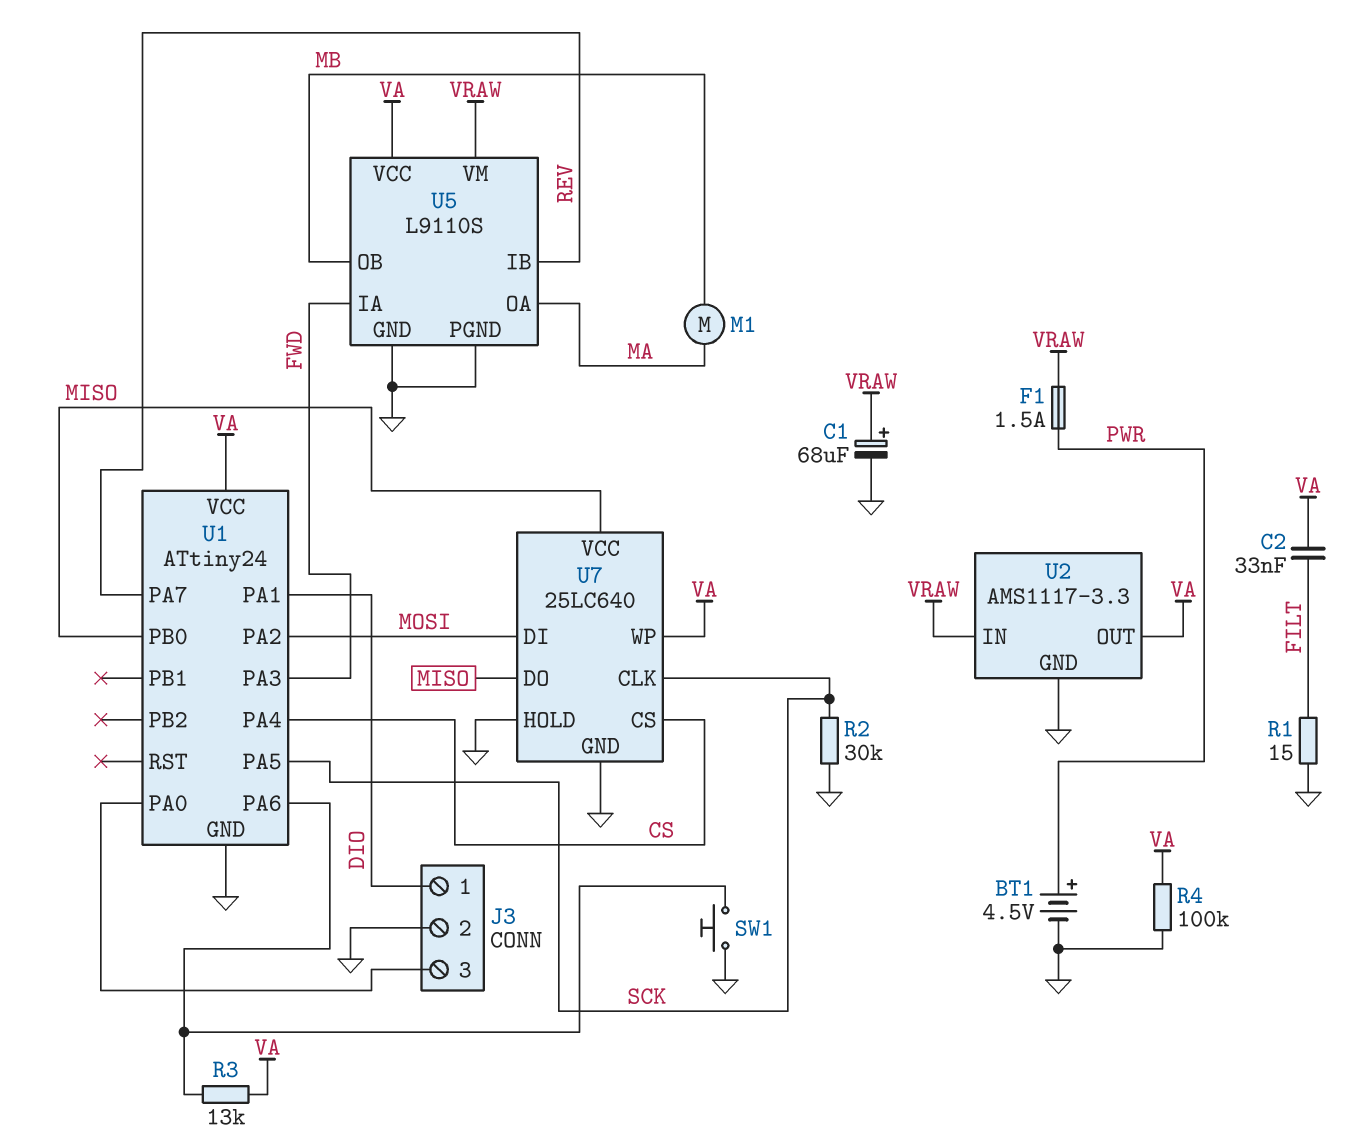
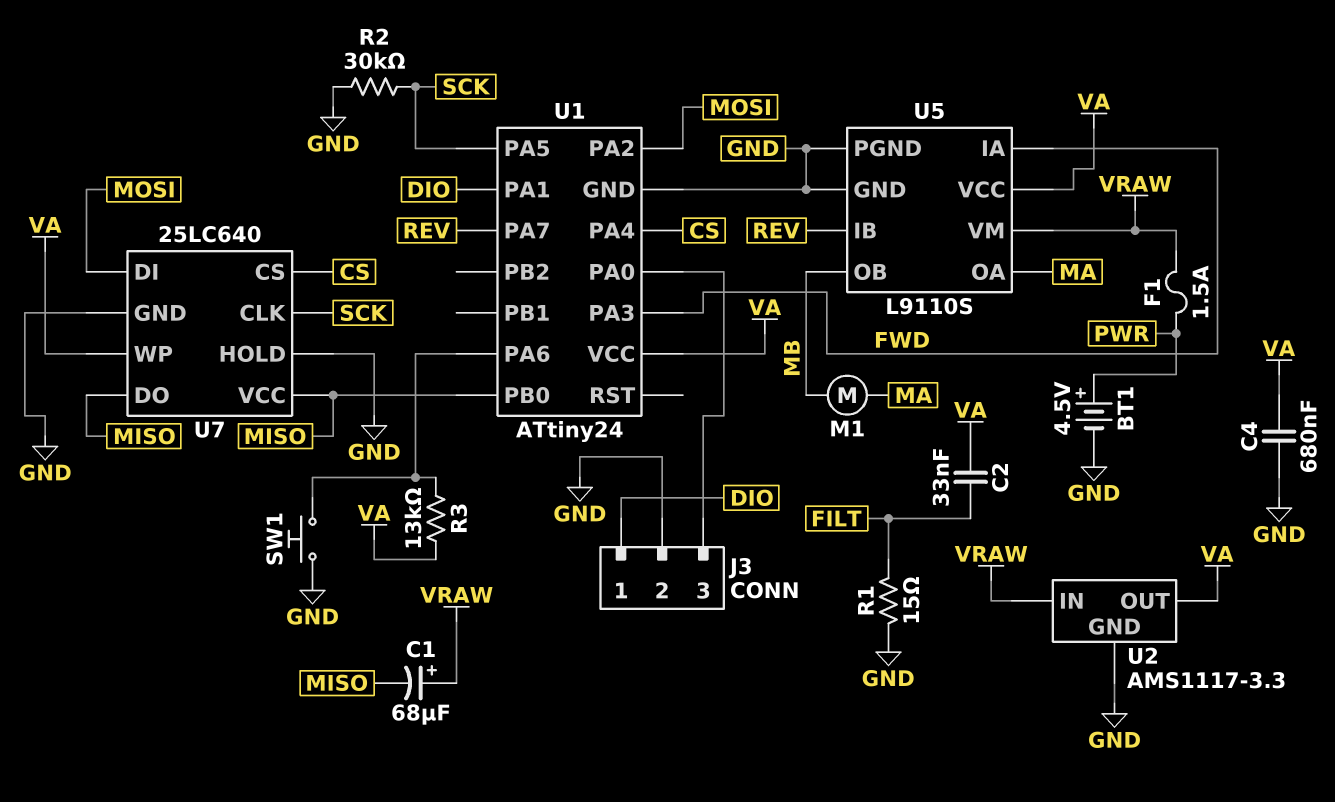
C1: 68uF (plus VRAW, minus GND) -> 68uF (plus VRAW, minus MISO)
C4: none -> 680nF (GND, VA)
R4: 100k (GND, VA) -> none

